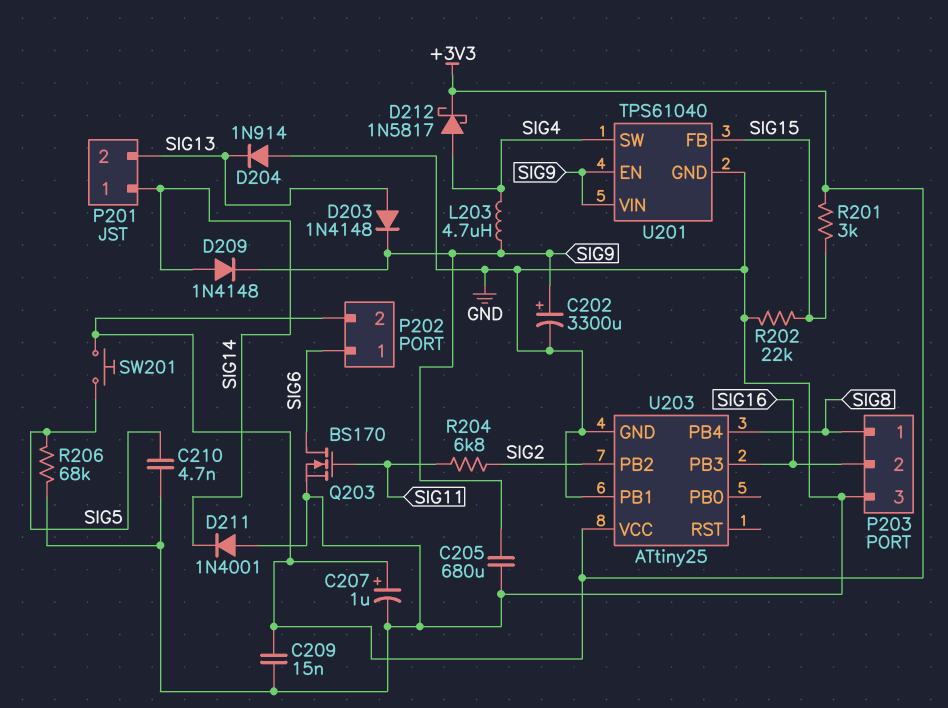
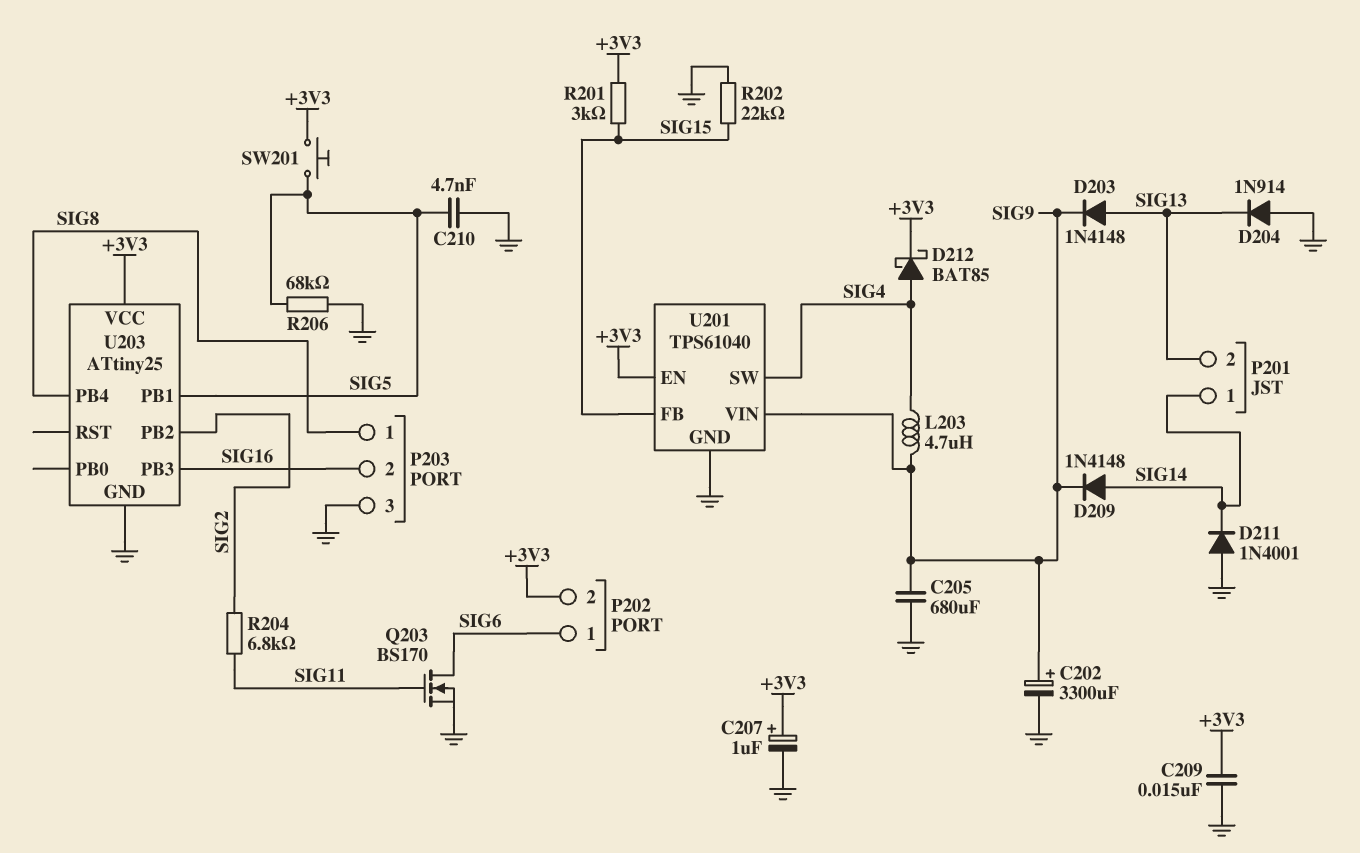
D212: schottky 1N5817 (A SIG4, K +3V3) -> schottky BAT85 (A SIG4, K +3V3)
U201 pin EN: SIG9 -> +3V3
U203 pin PB1: GND -> SIG5

